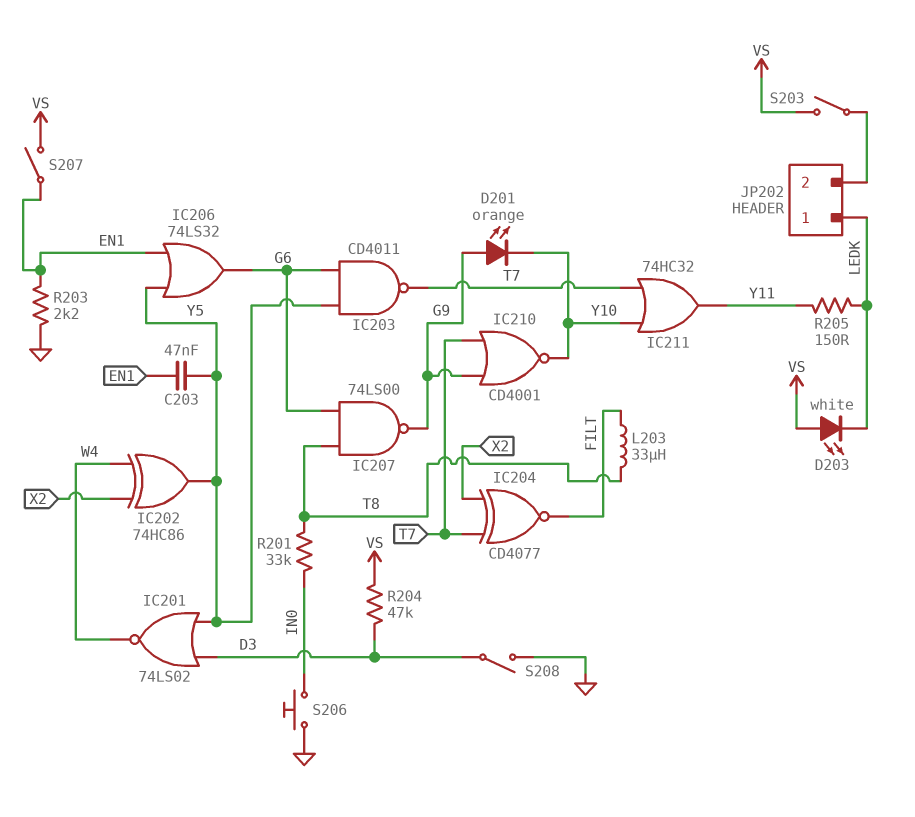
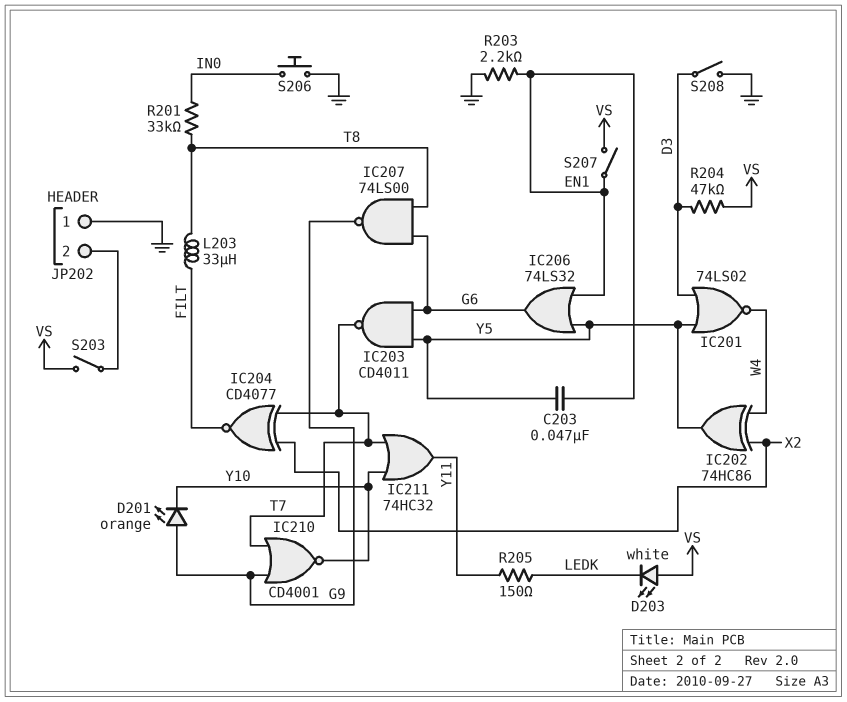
JP202 pin 1: LEDK -> GND

